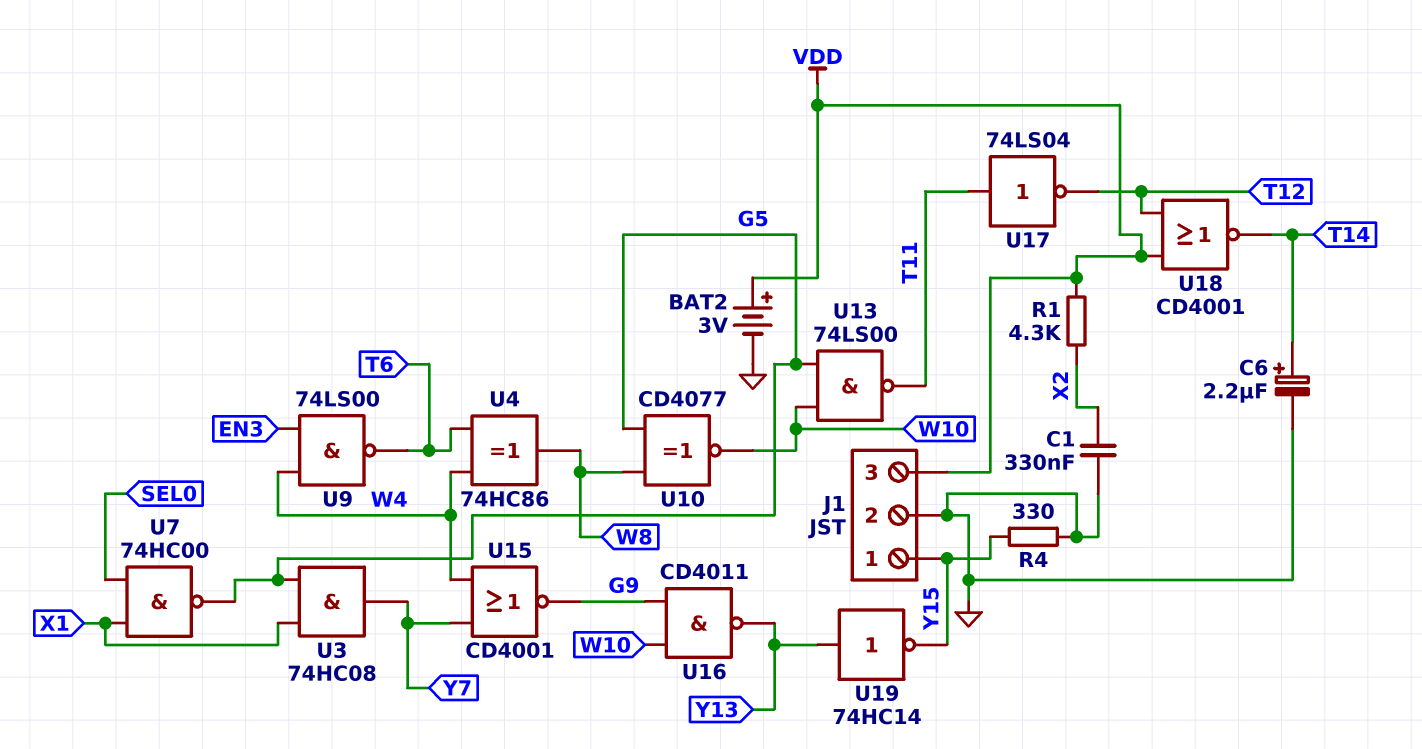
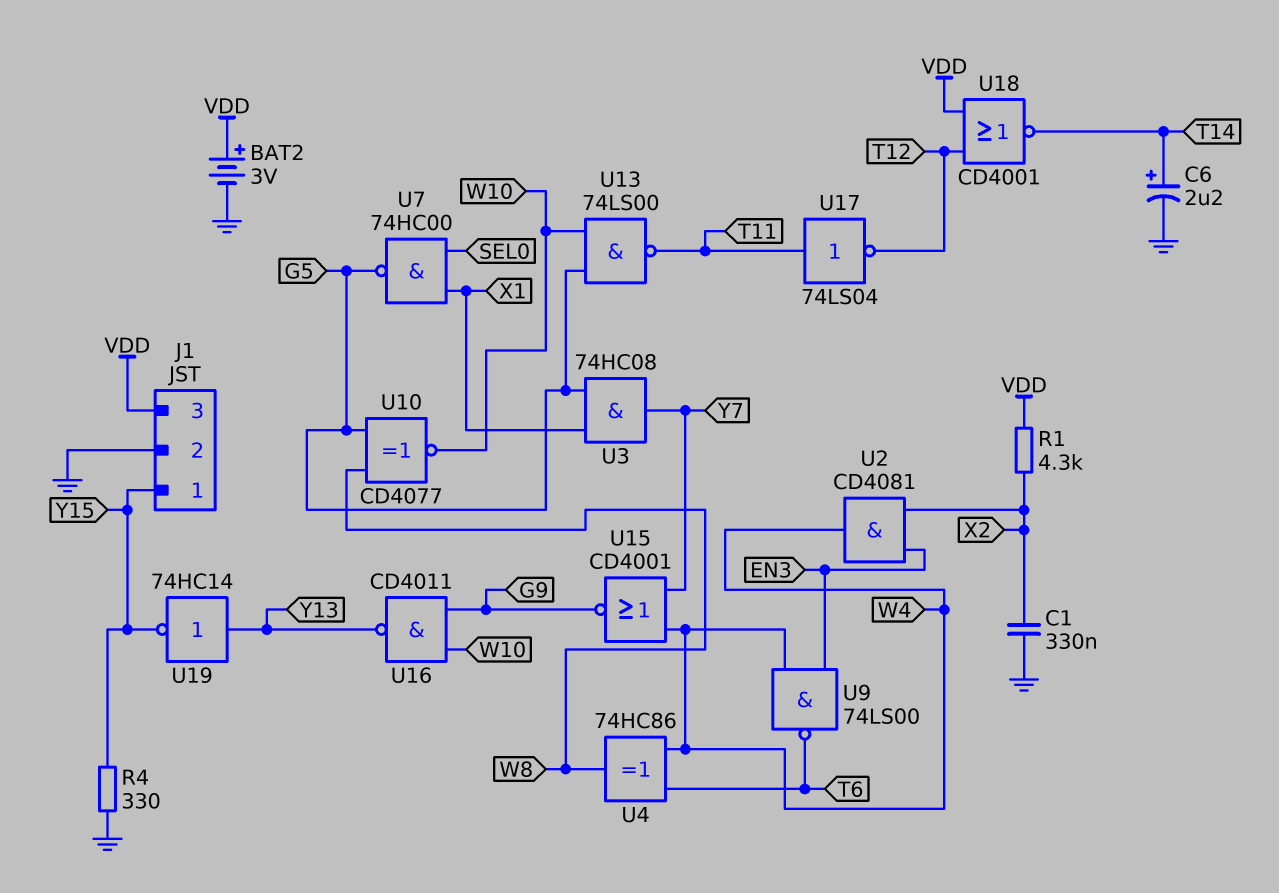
U2: none -> AND CD4081 (in EN3, in X2, out W4)

